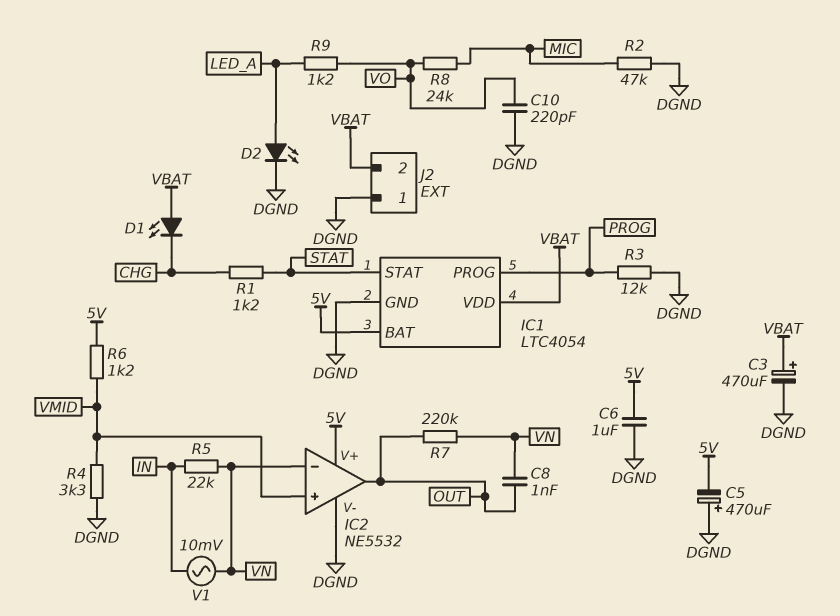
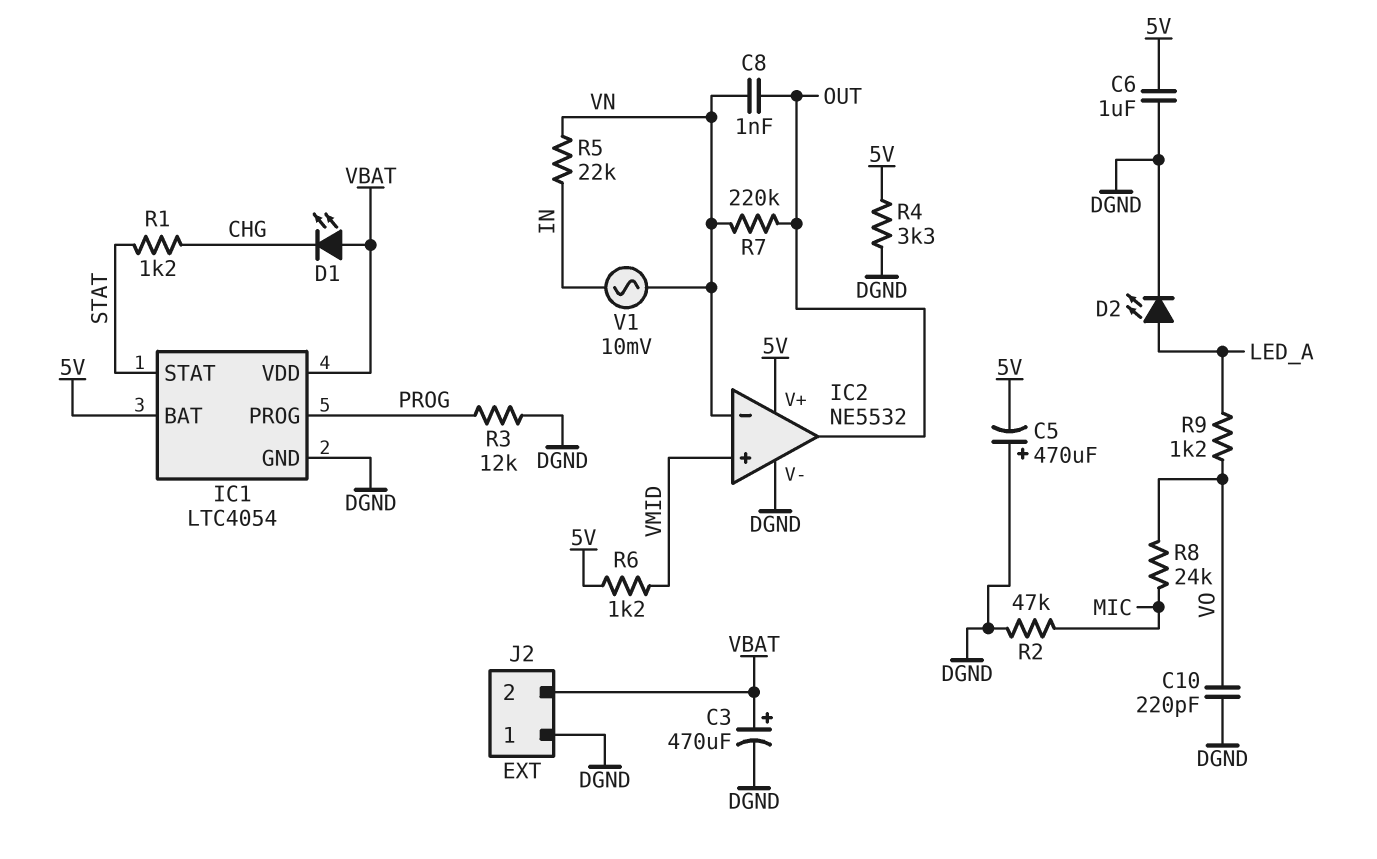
R4: 3.3k (DGND, VMID) -> 3.3k (5V, DGND)

